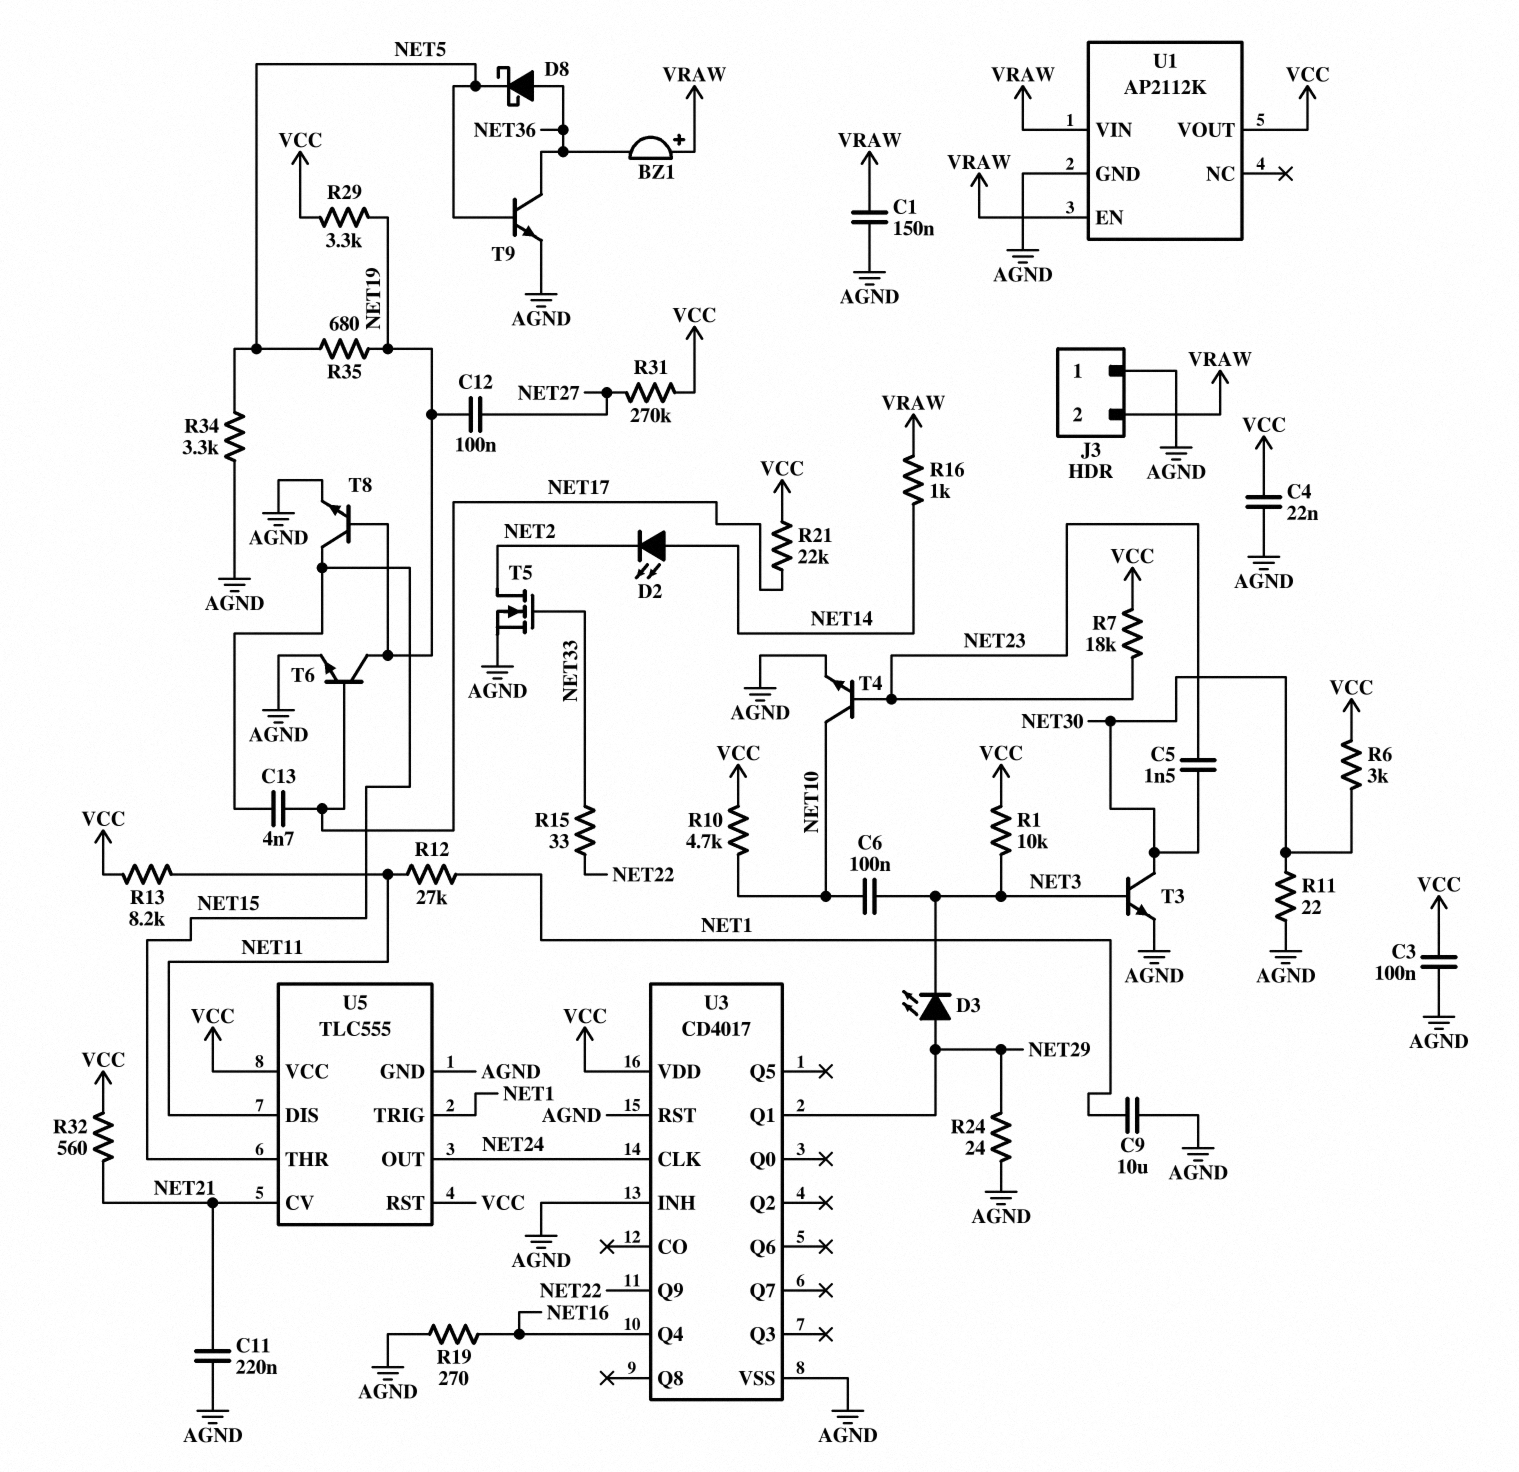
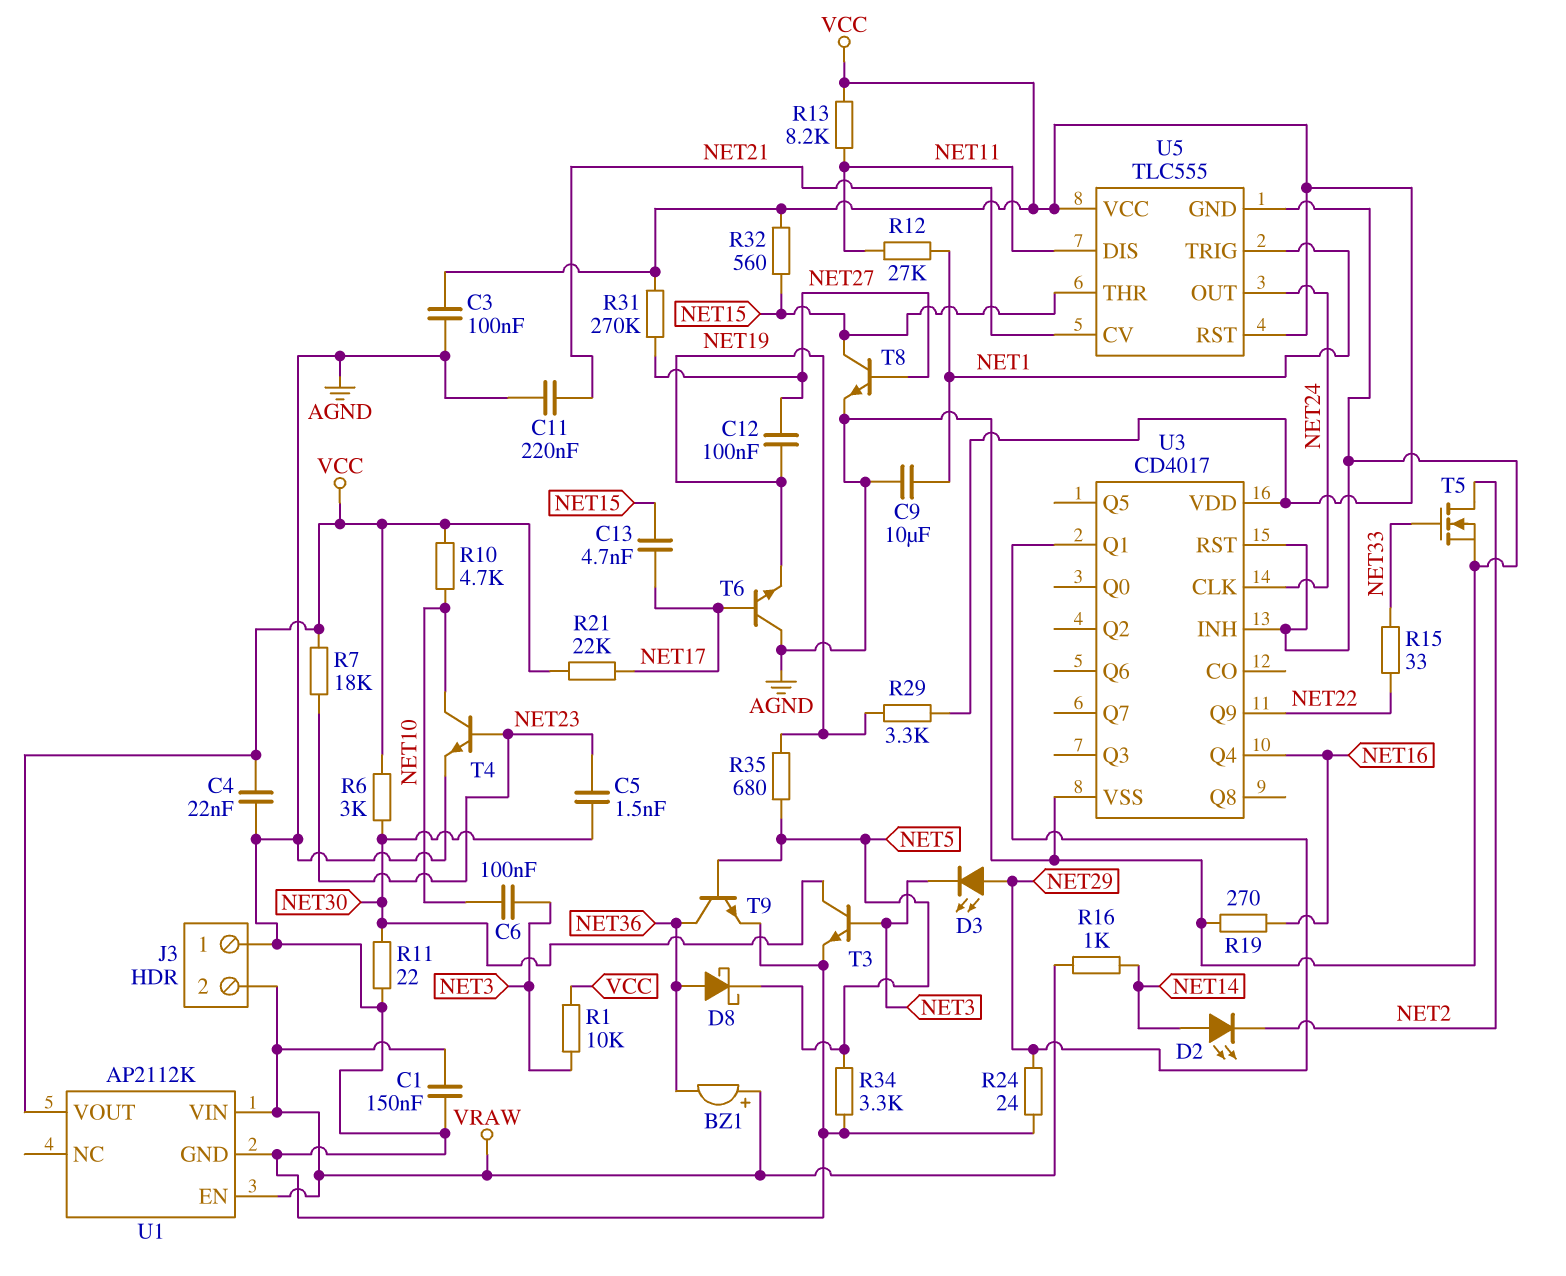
R32: 560 (NET21, VCC) -> 560 (NET15, VCC)
T6: NPN (B NET17, C NET19, E AGND) -> NPN (B NET17, C AGND, E NET19)
T8: NPN (B NET19, C NET15, E AGND) -> NPN (B NET27, C NET15, E AGND)

